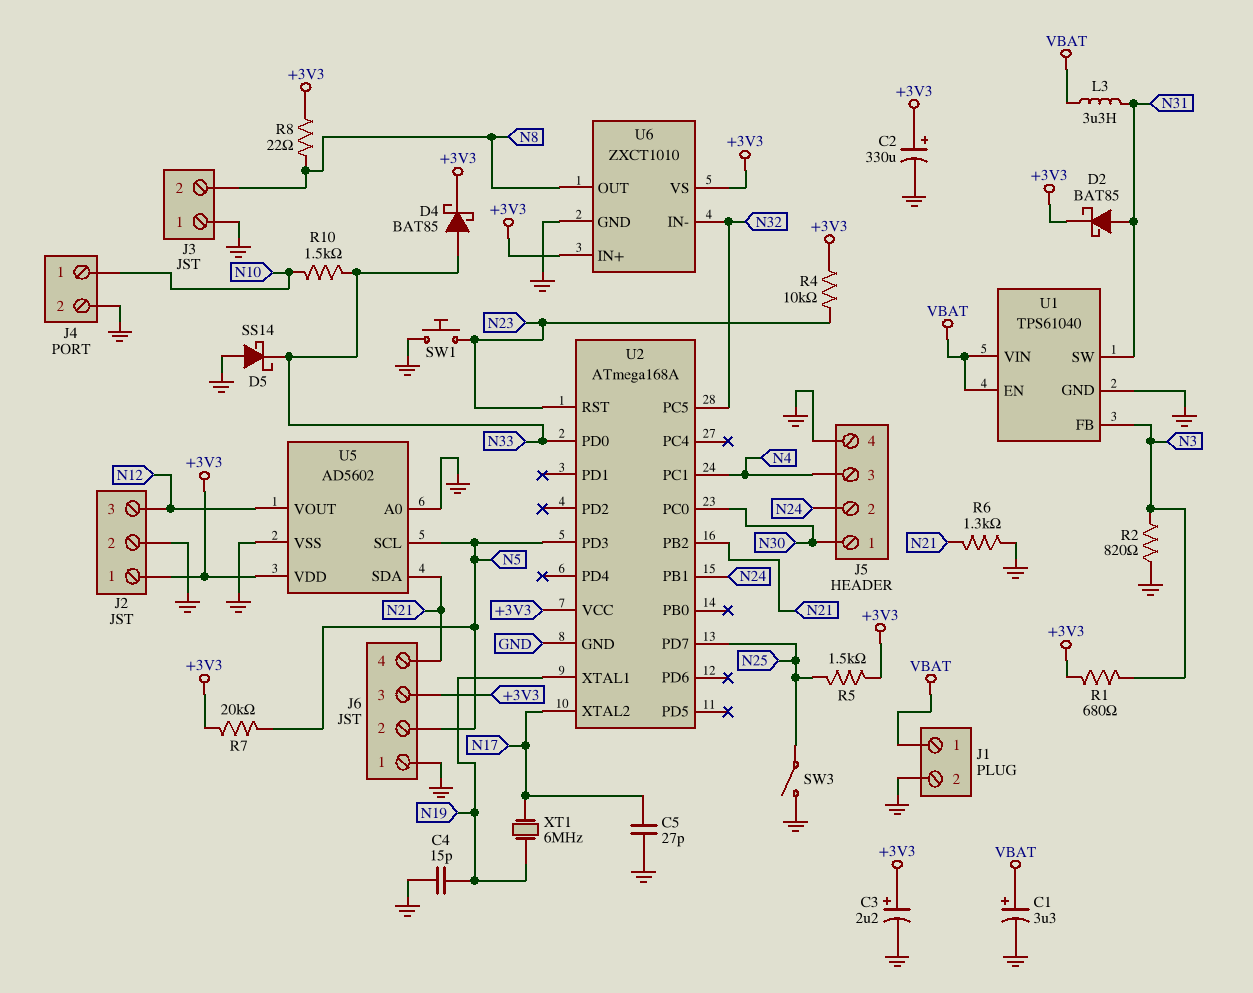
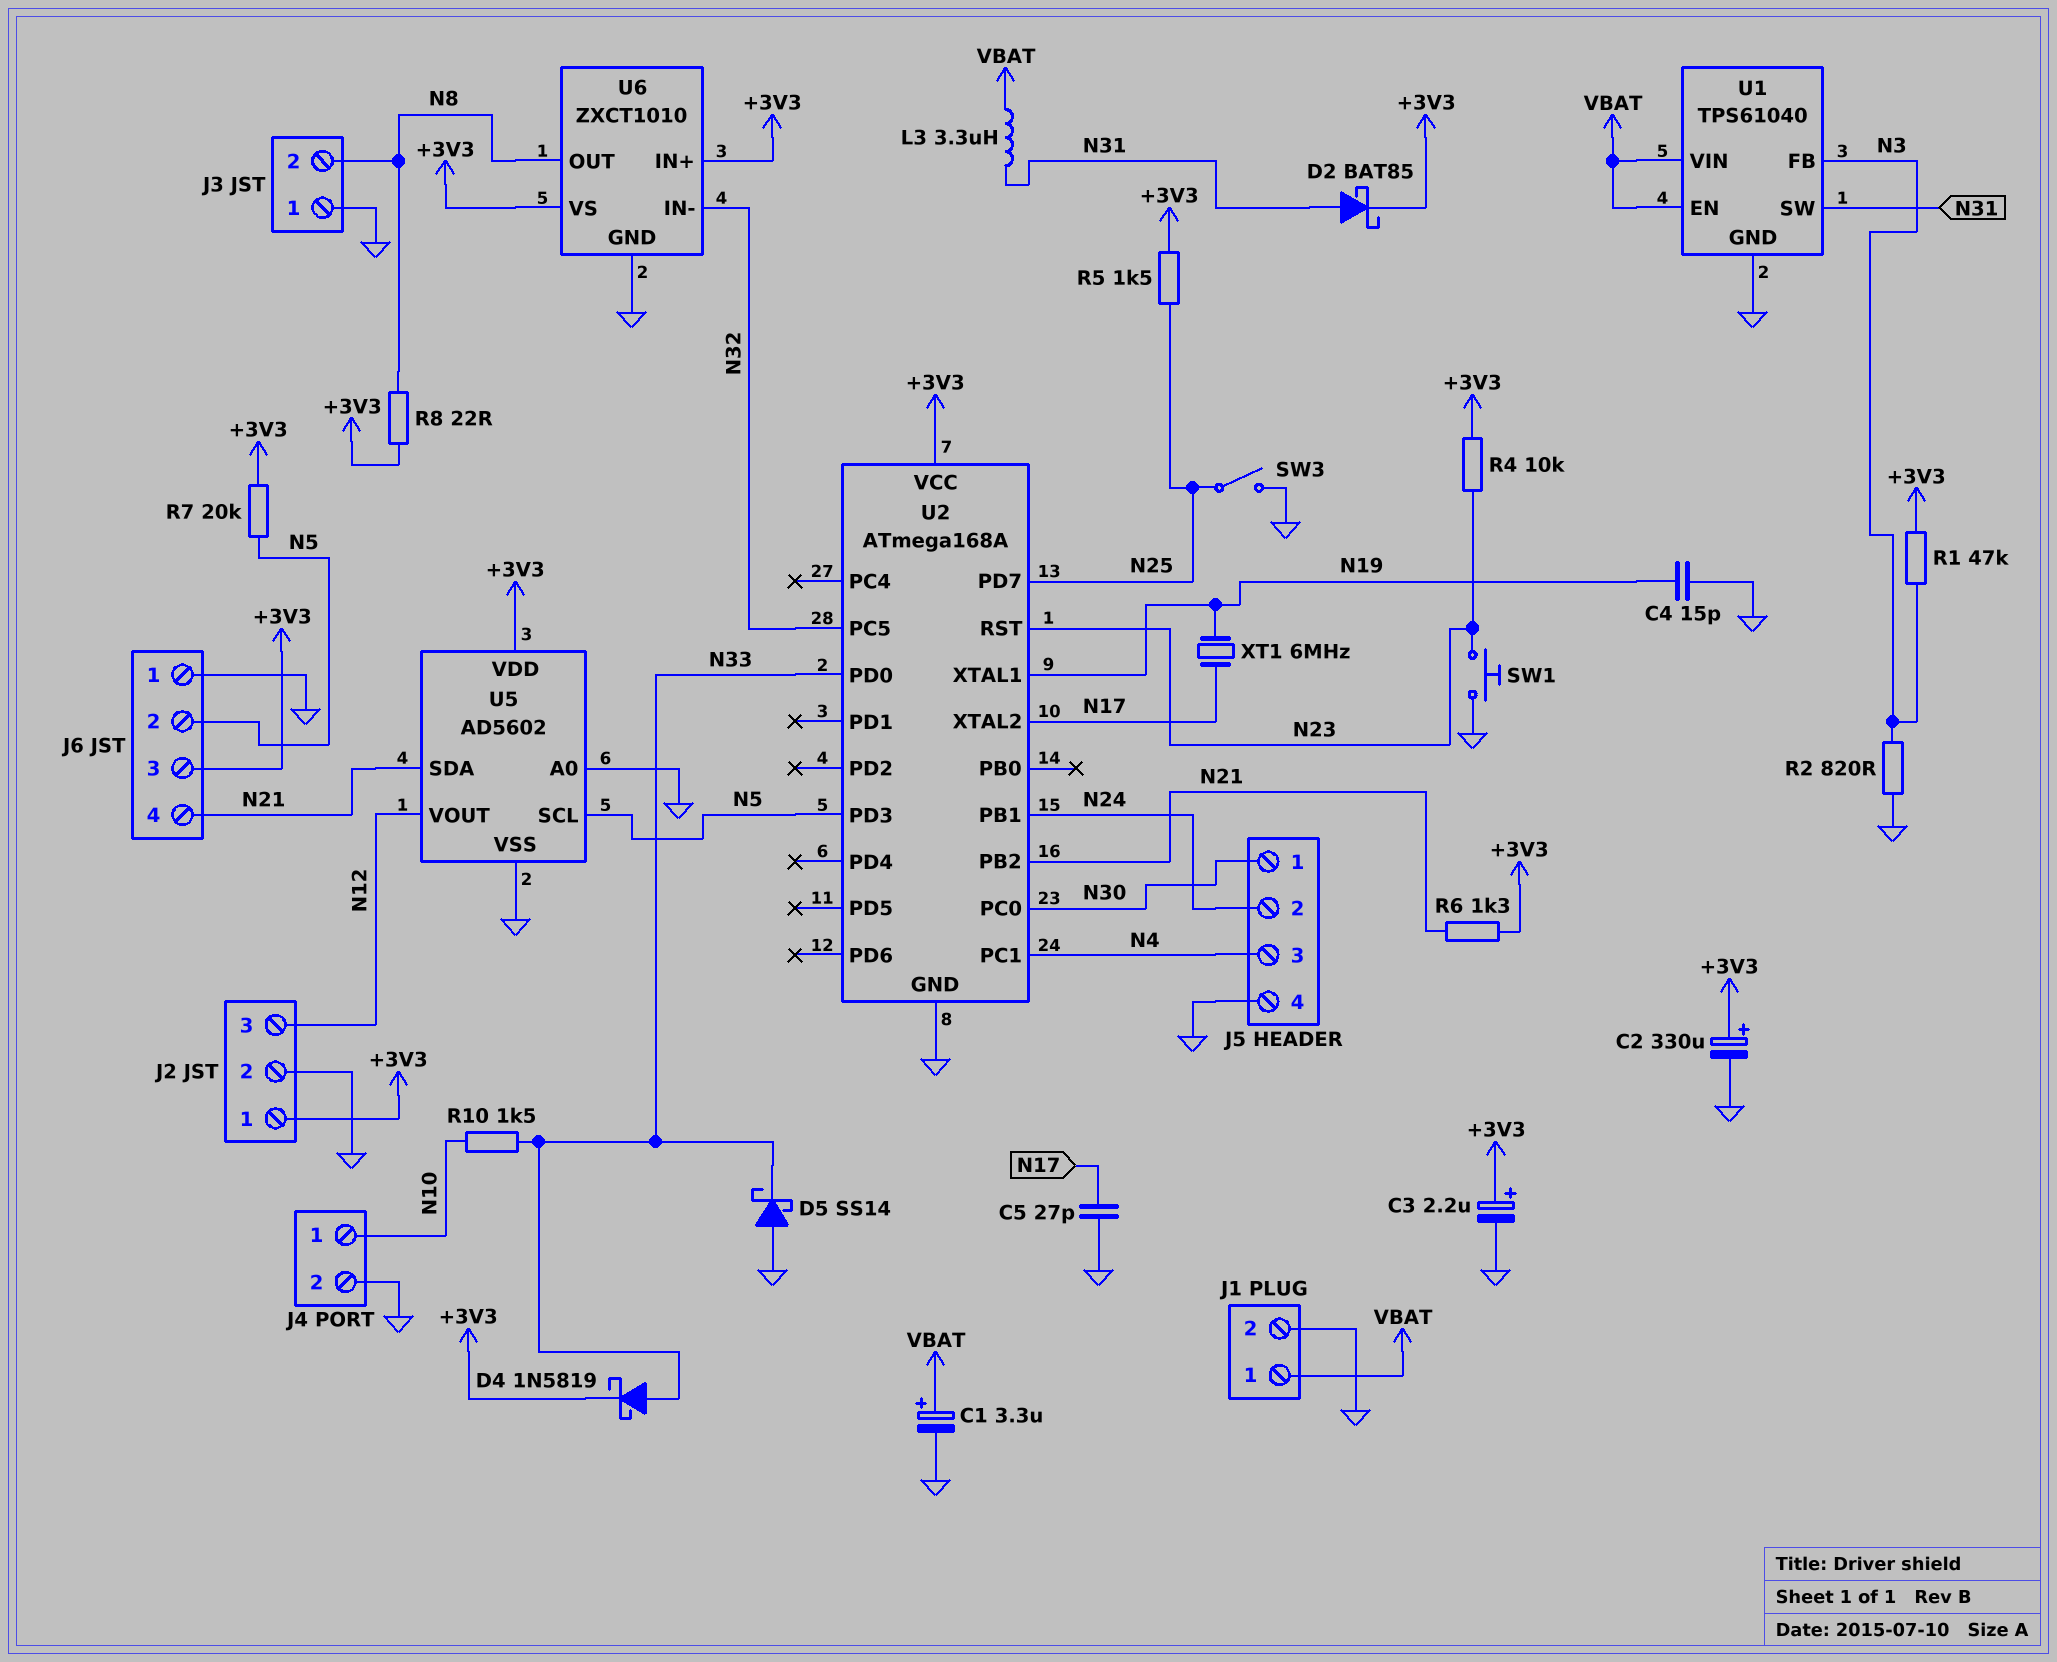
D4: schottky BAT85 (A N33, K +3V3) -> schottky 1N5819 (A N33, K +3V3)
R1: 680 (+3V3, N3) -> 47k (+3V3, N3)
R6: 1.3k (GND, N21) -> 1.3k (+3V3, N21)

